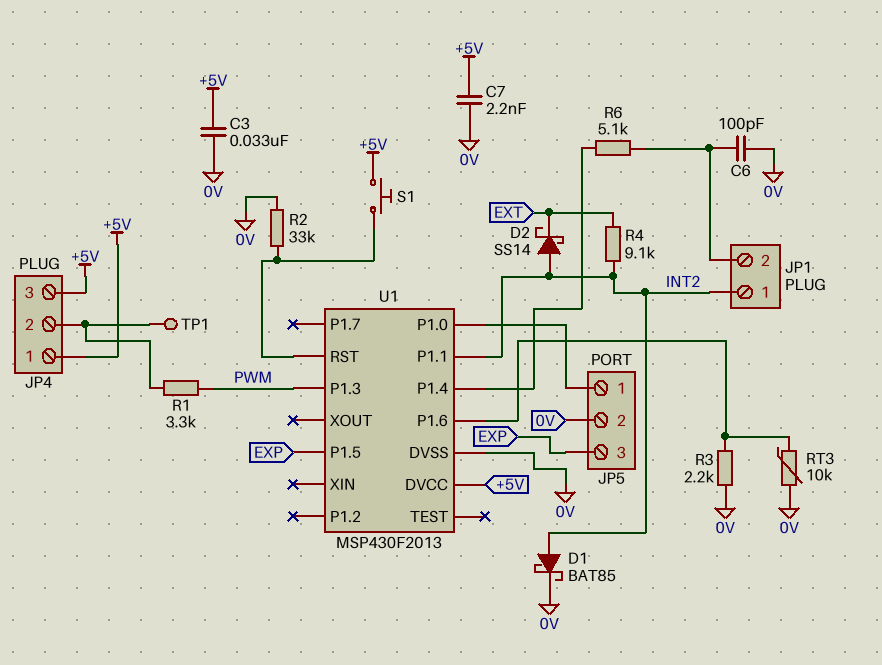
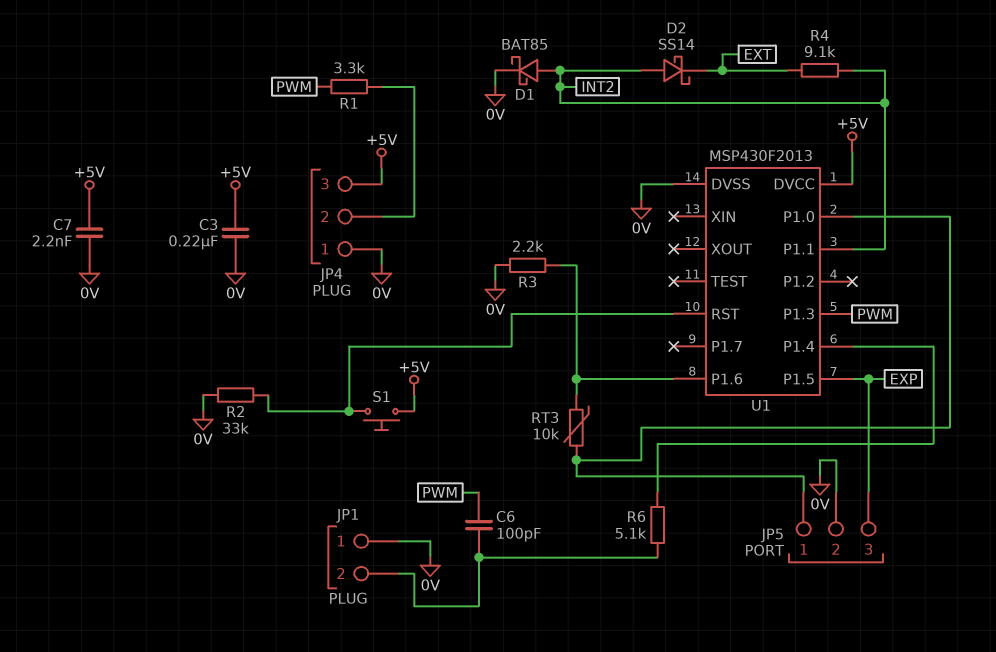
C3: 33nF (+5V, 0V) -> 220nF (+5V, 0V)
C6: 100pF (0V, JP1/2) -> 100pF (JP1/2, PWM)
JP1 pin 1: INT2 -> 0V
JP4 pin 1: +5V -> 0V
RT3: 10k (0V, U1/P1.6) -> 10k (JP5/1, U1/P1.6)
TP1: test point (JP4/2) -> none

